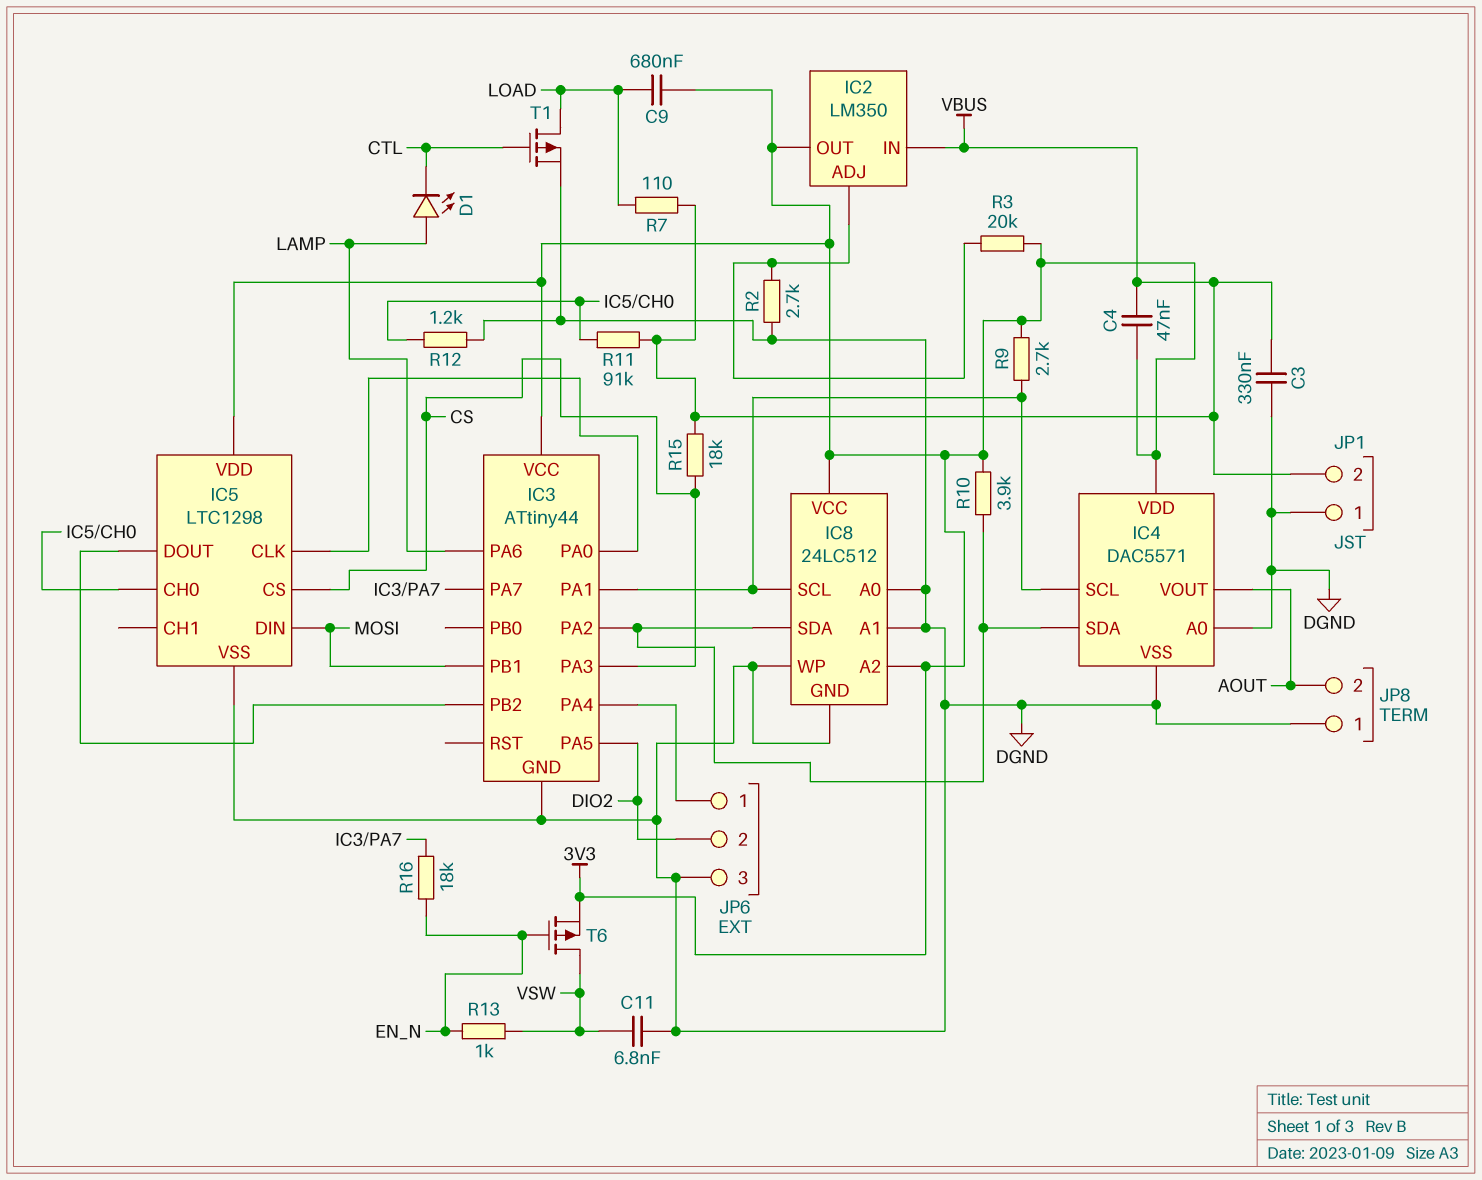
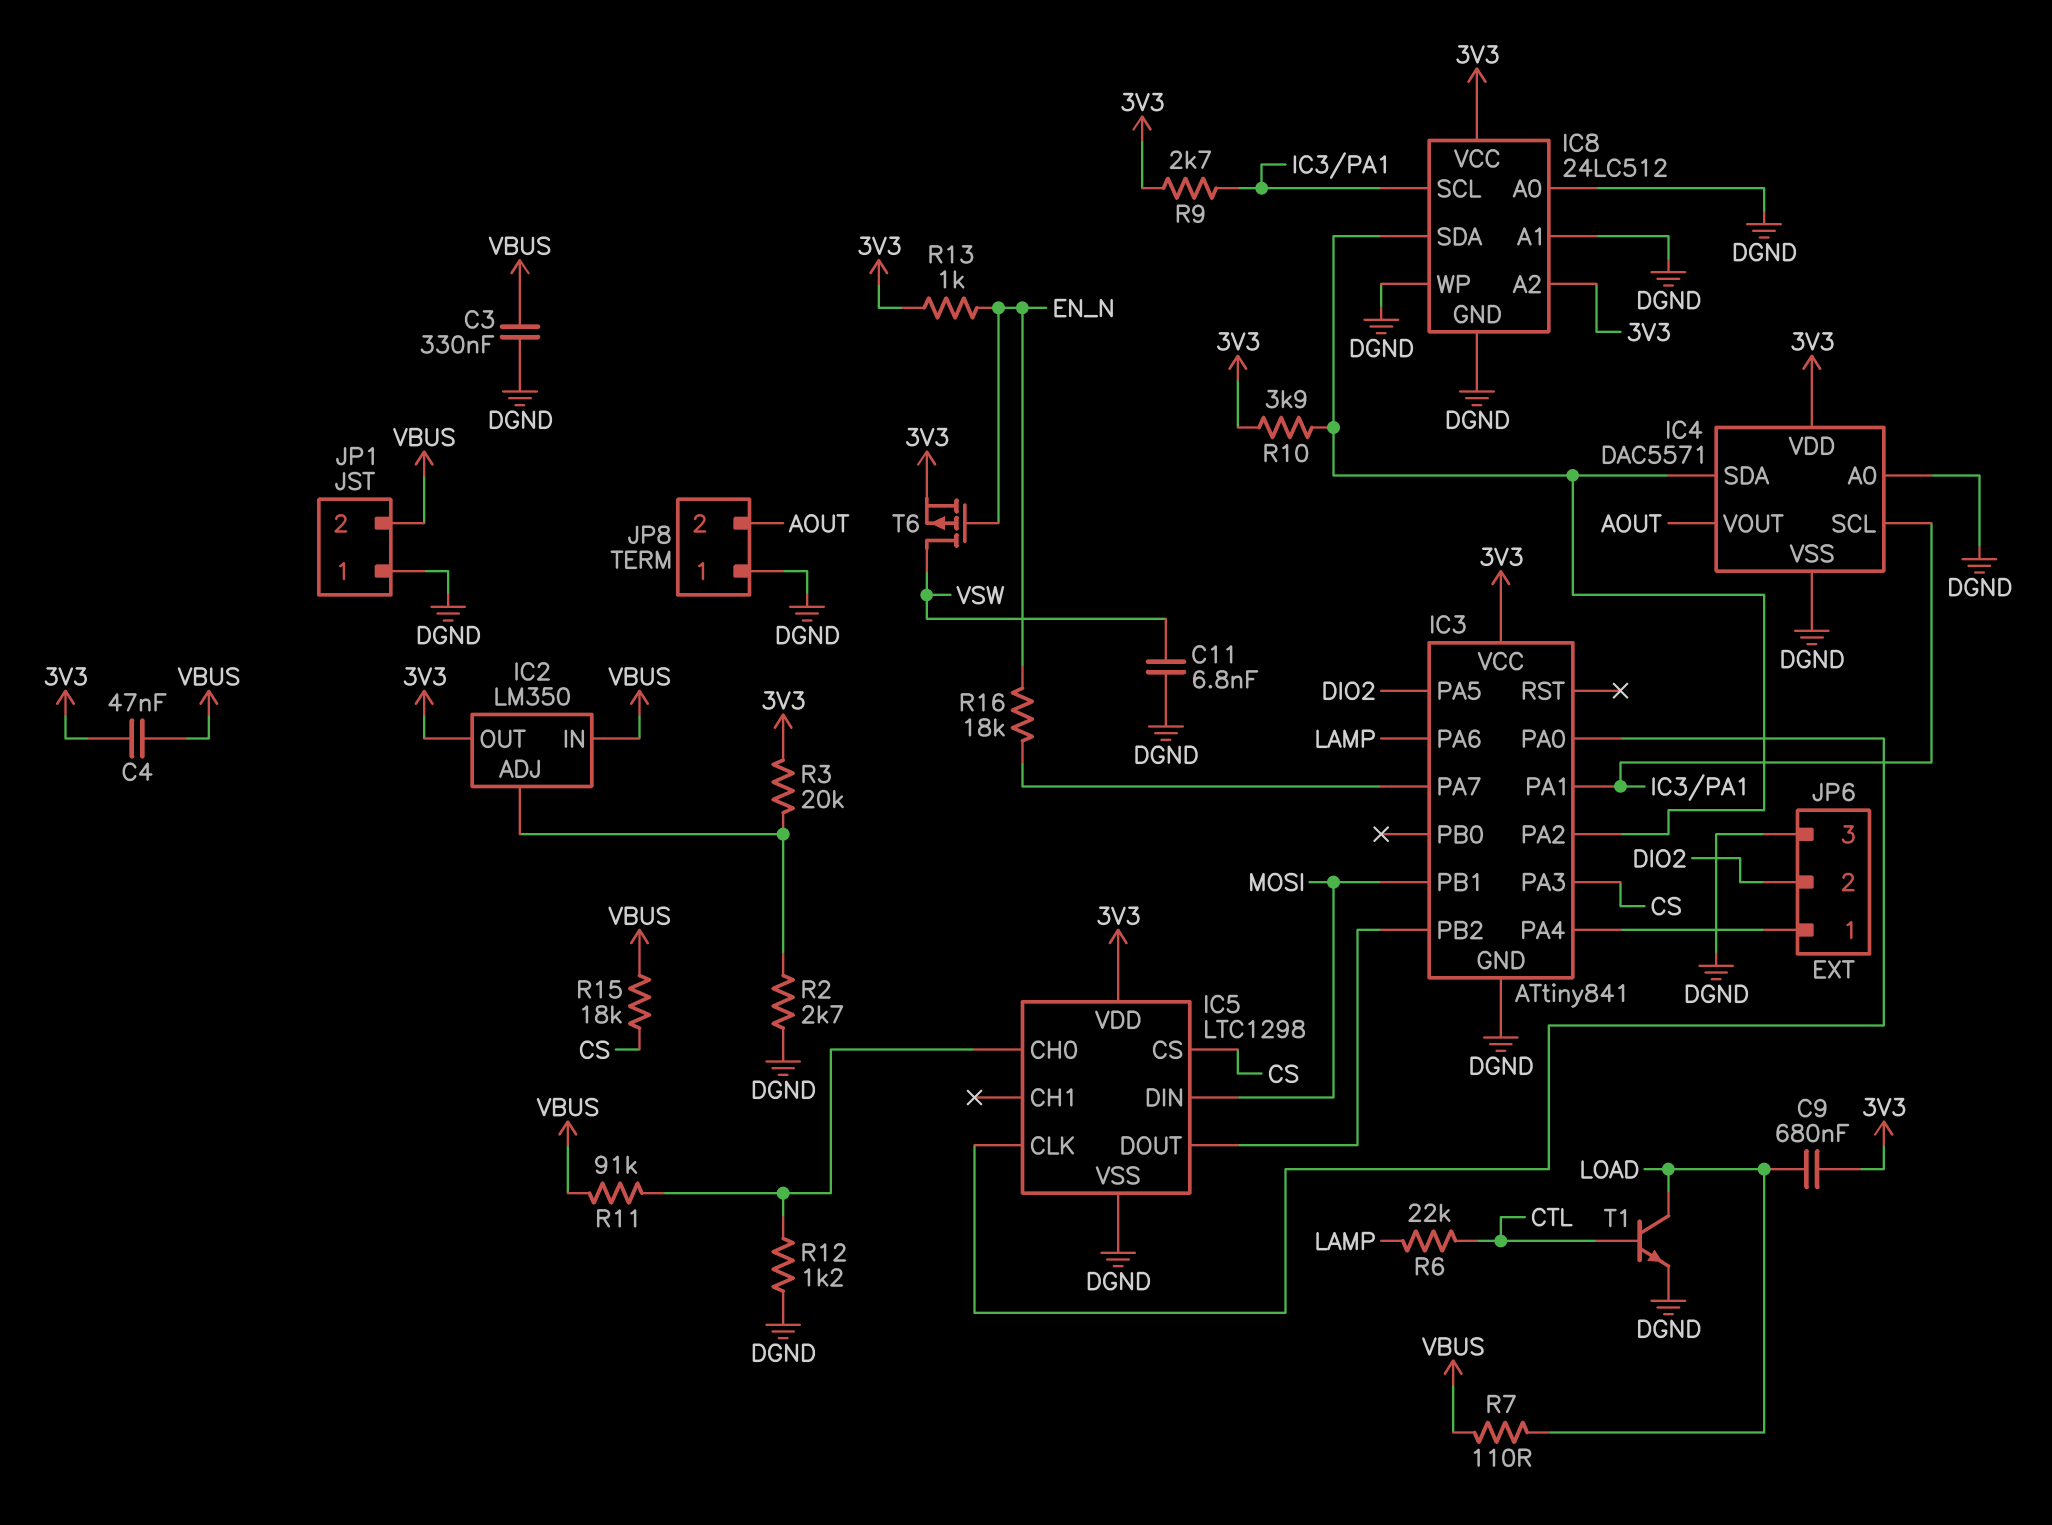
D1: LED (A LAMP, K CTL) -> none
IC3: ATtiny44 -> ATtiny841
R6: none -> 22k (CTL, LAMP)
R13: 1k (EN_N, VSW) -> 1k (3V3, EN_N)
T1: PMOS (G CTL, D LOAD, S DGND) -> NPN (B CTL, C LOAD, E DGND)

